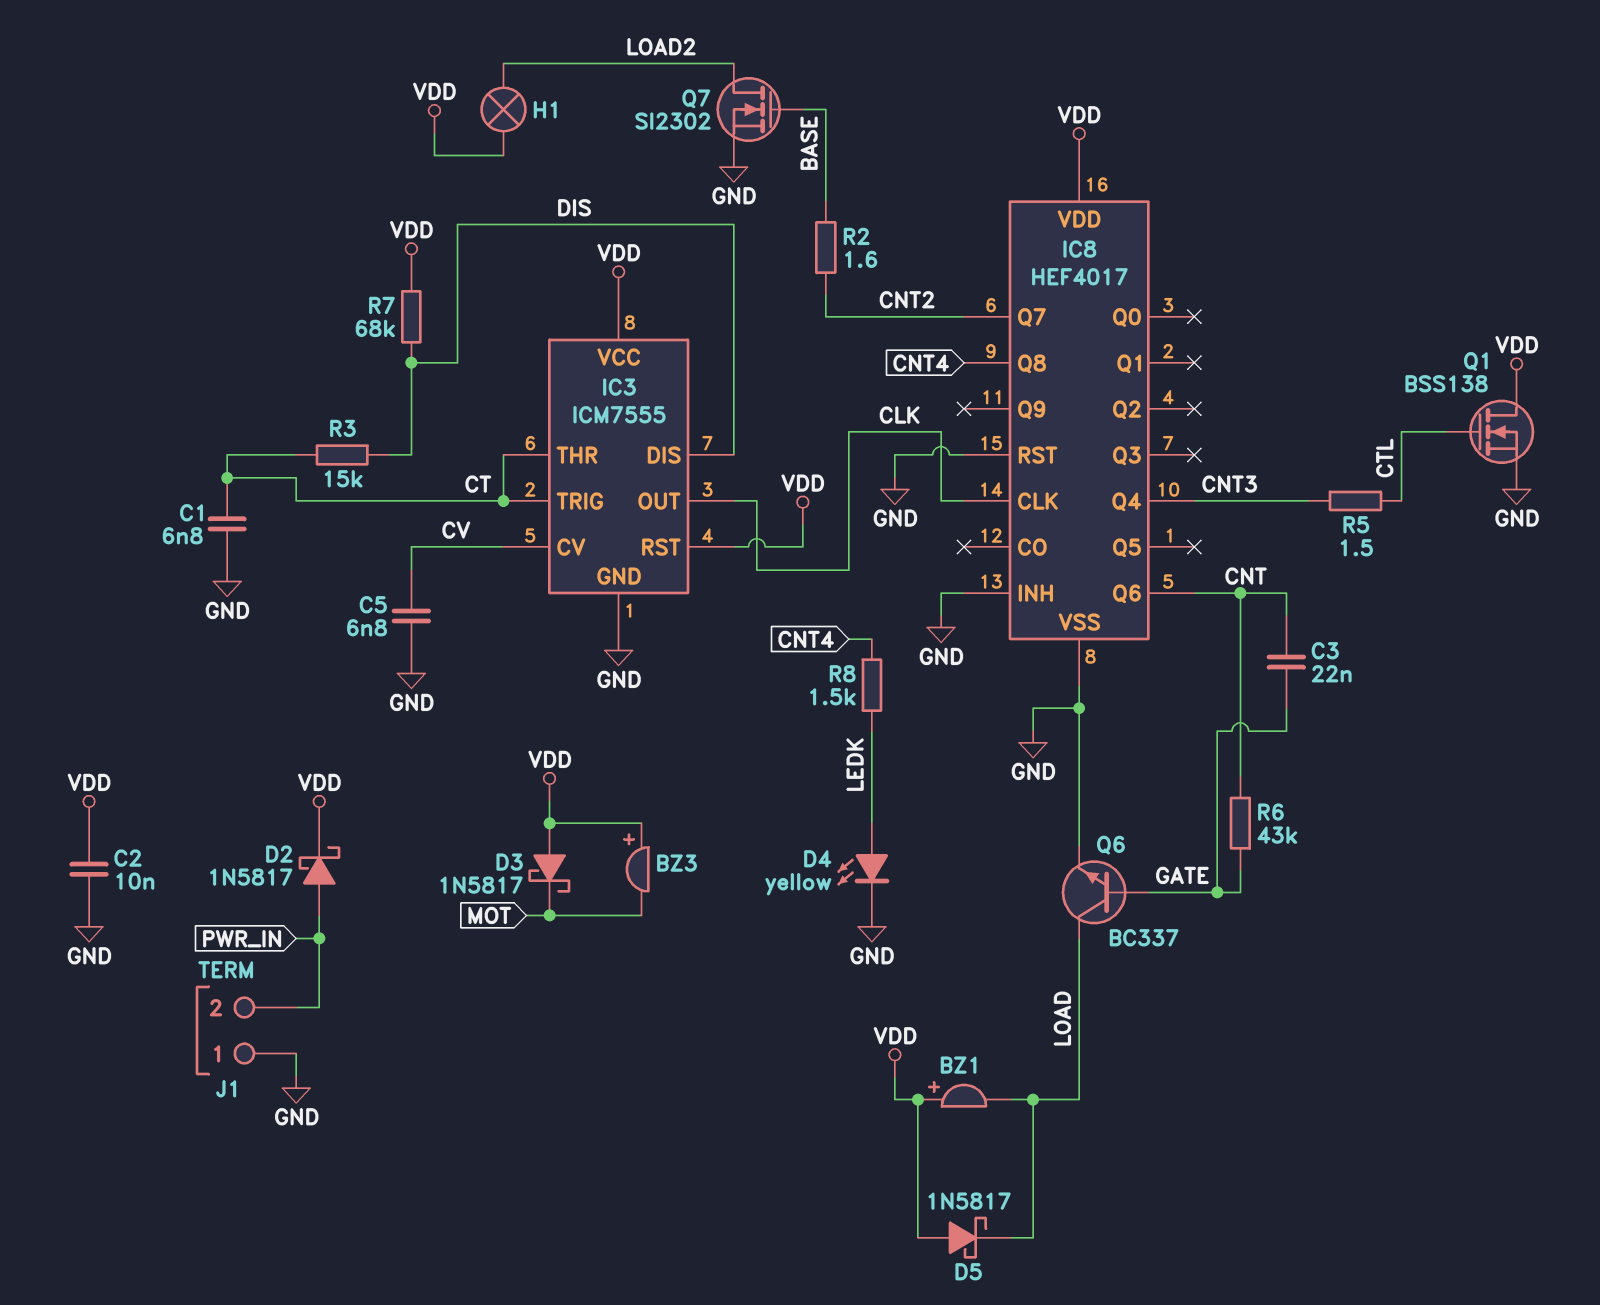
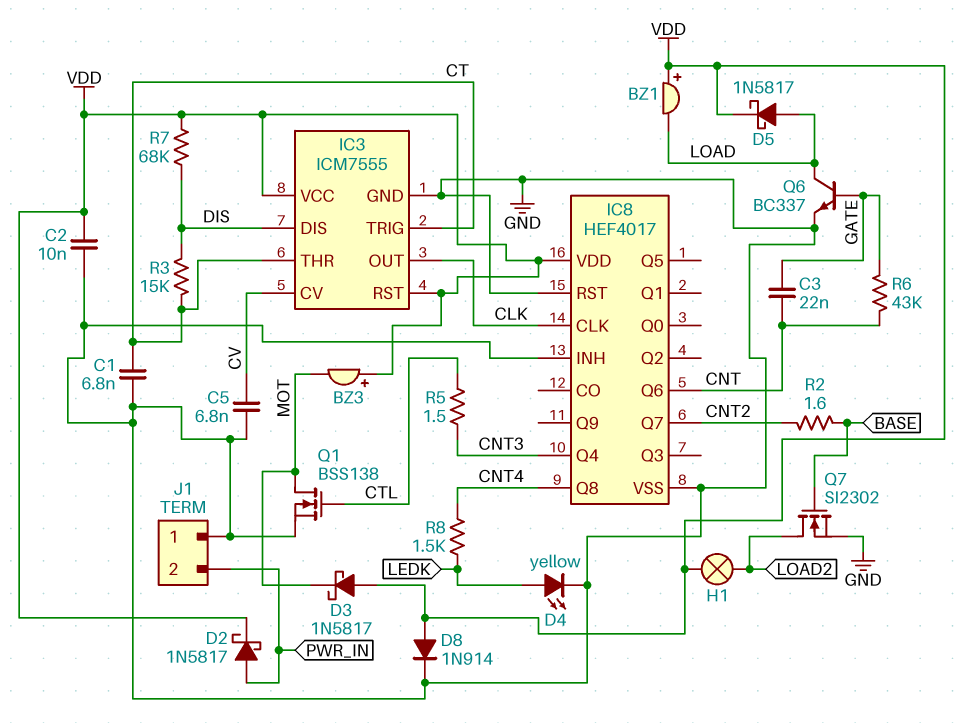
D5: schottky 1N5817 (A VDD, K LOAD) -> schottky 1N5817 (A LOAD, K VDD)
D8: none -> diode 1N914 (A VDD, K GND)
Q1: NMOS BSS138 (G CTL, D VDD, S GND) -> NMOS BSS138 (G CTL, D MOT, S GND)

